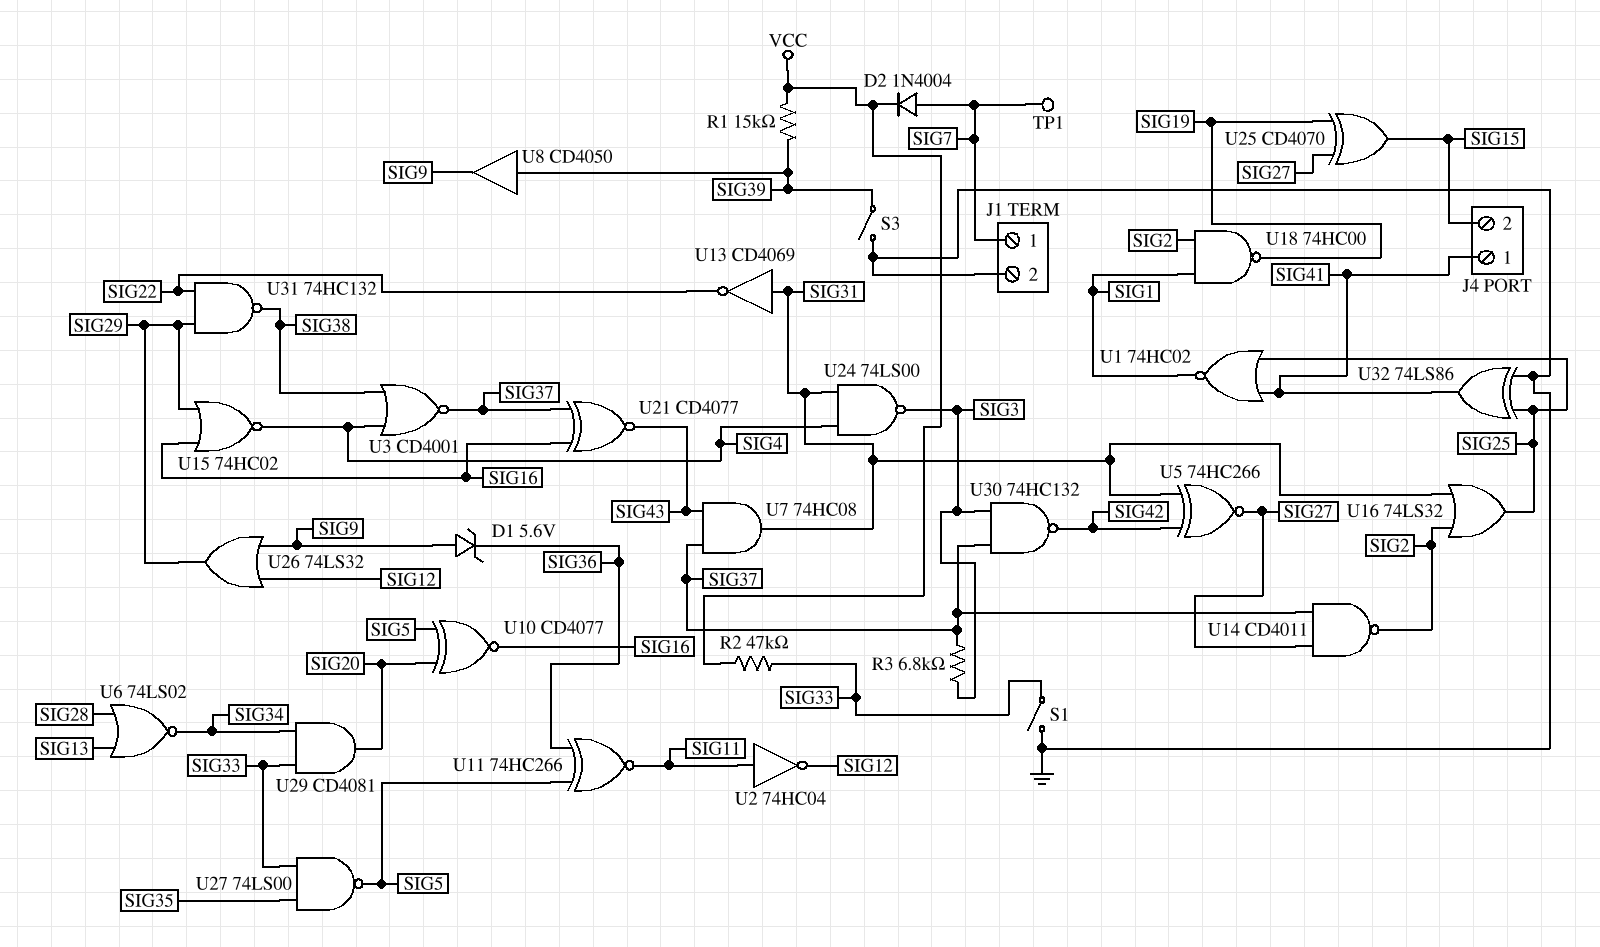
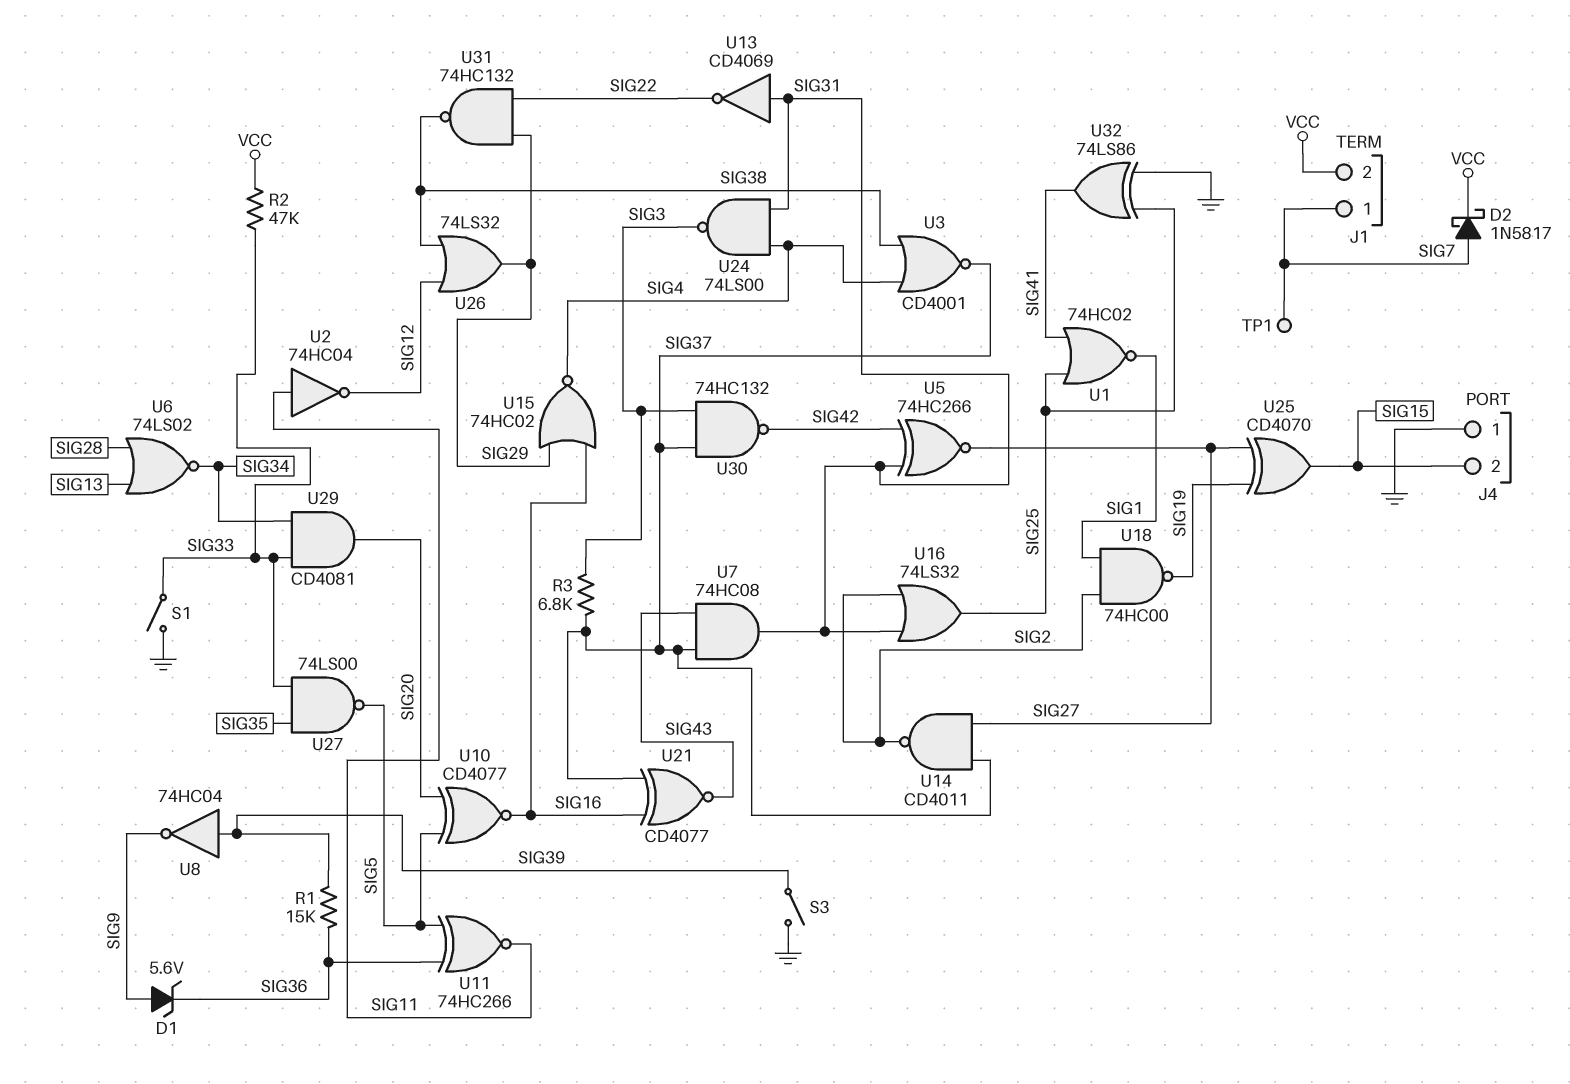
D2: diode 1N4004 (A SIG7, K VCC) -> schottky 1N5817 (A SIG7, K VCC)
J1 pin 2: GND -> VCC
J4 pin 1: SIG41 -> GND
R1: 15k (SIG39, VCC) -> 15k (SIG36, SIG39)
U8: buffer CD4050 (in SIG39, out SIG9) -> NOT 74HC04 (in SIG39, out SIG9)
U26: OR 74LS32 (in SIG9, in SIG12, out SIG29) -> OR 74LS32 (in SIG12, in SIG38, out SIG29)

